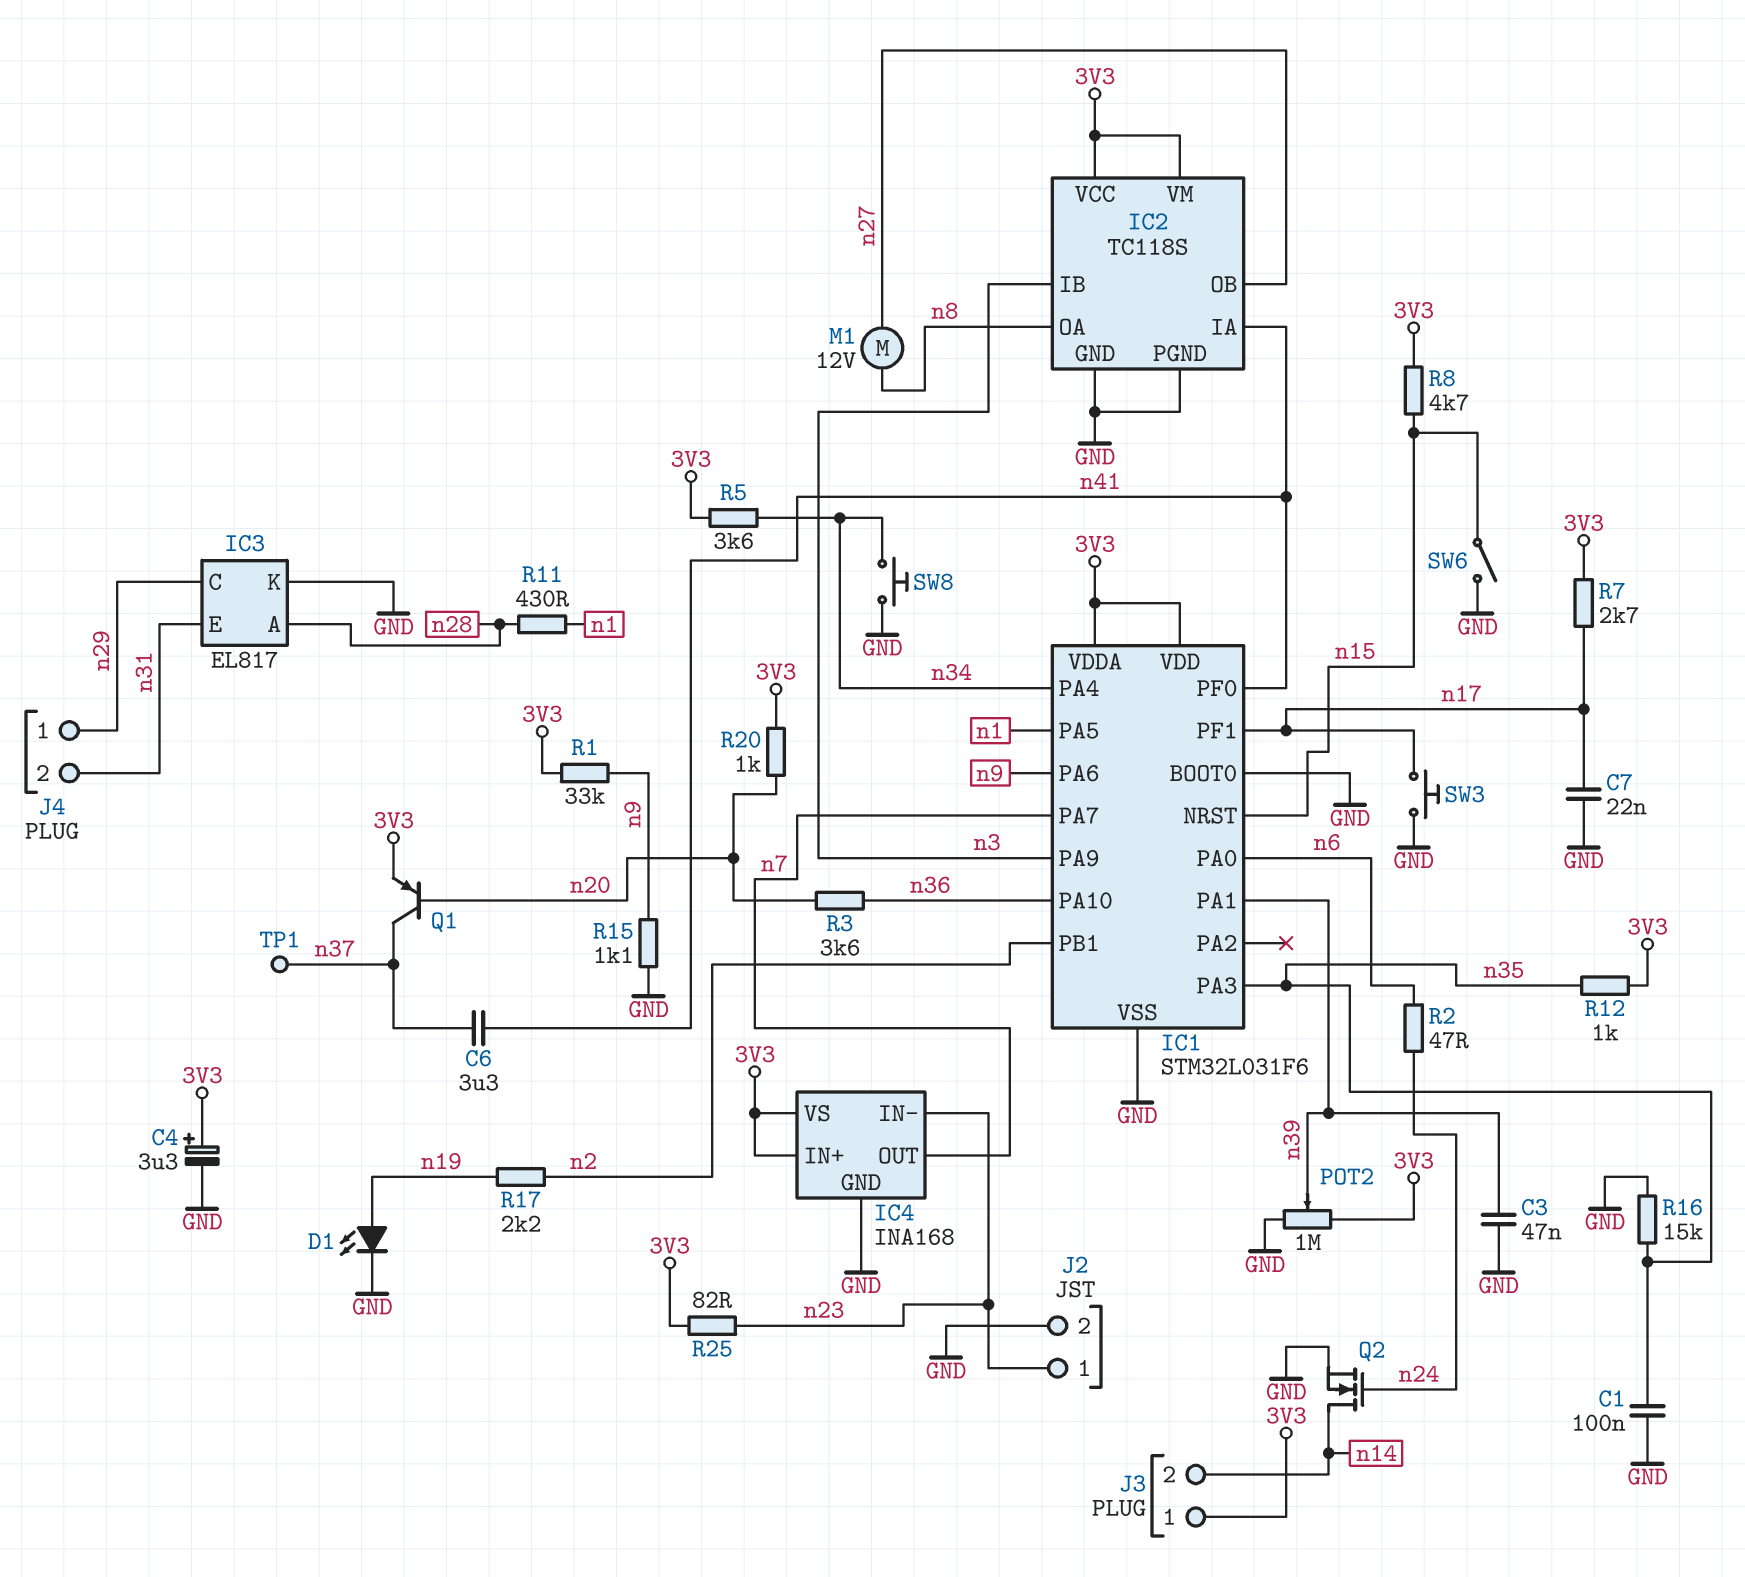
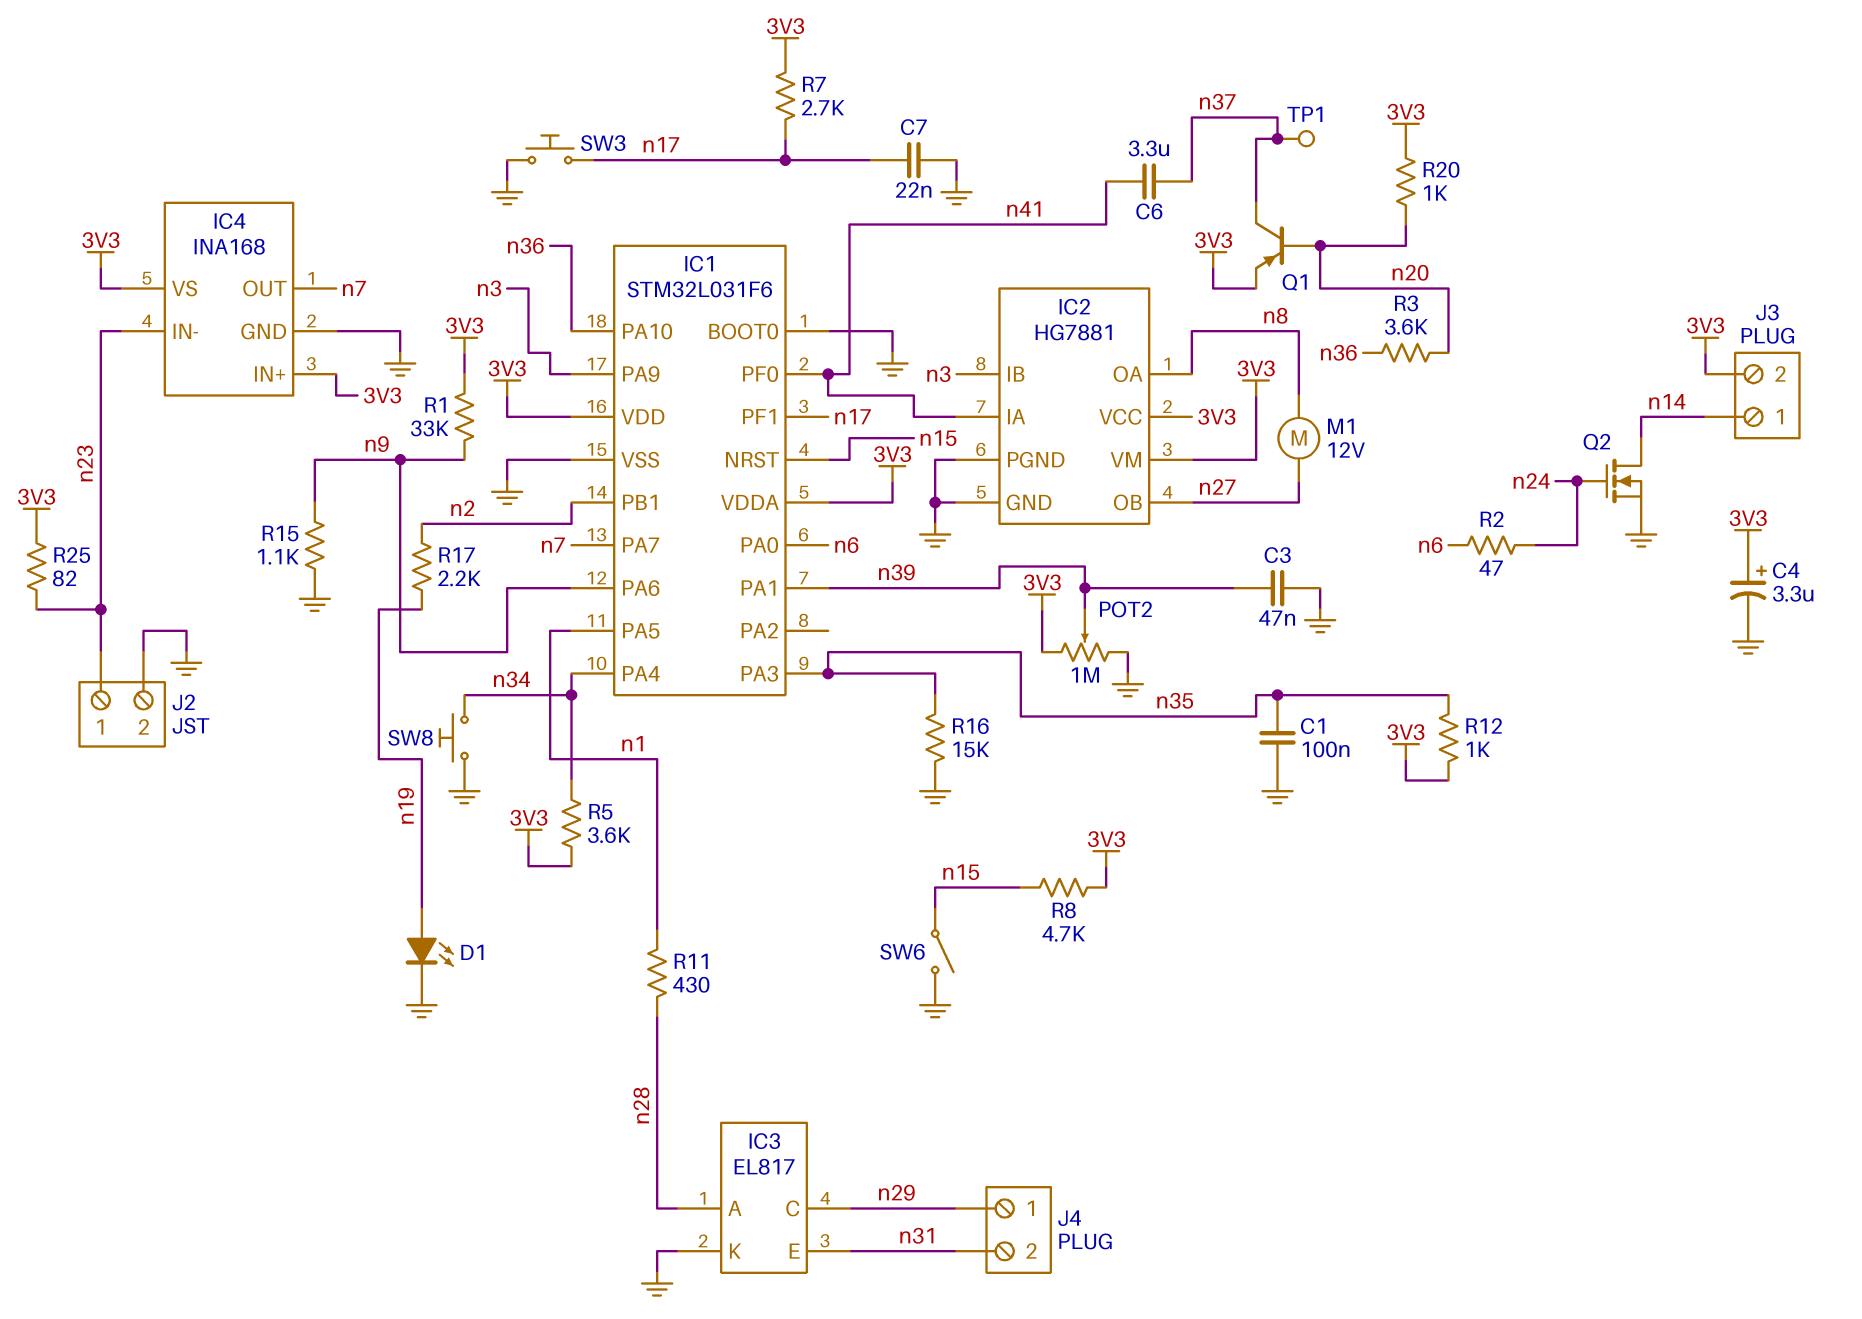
IC2: TC118S -> HG7881
J3 pin 1: 3V3 -> n14
J3 pin 2: n14 -> 3V3

